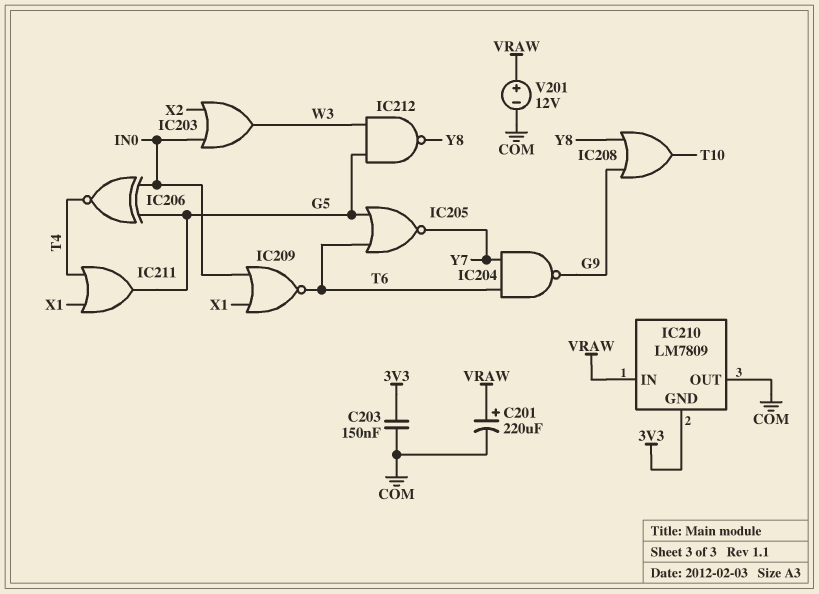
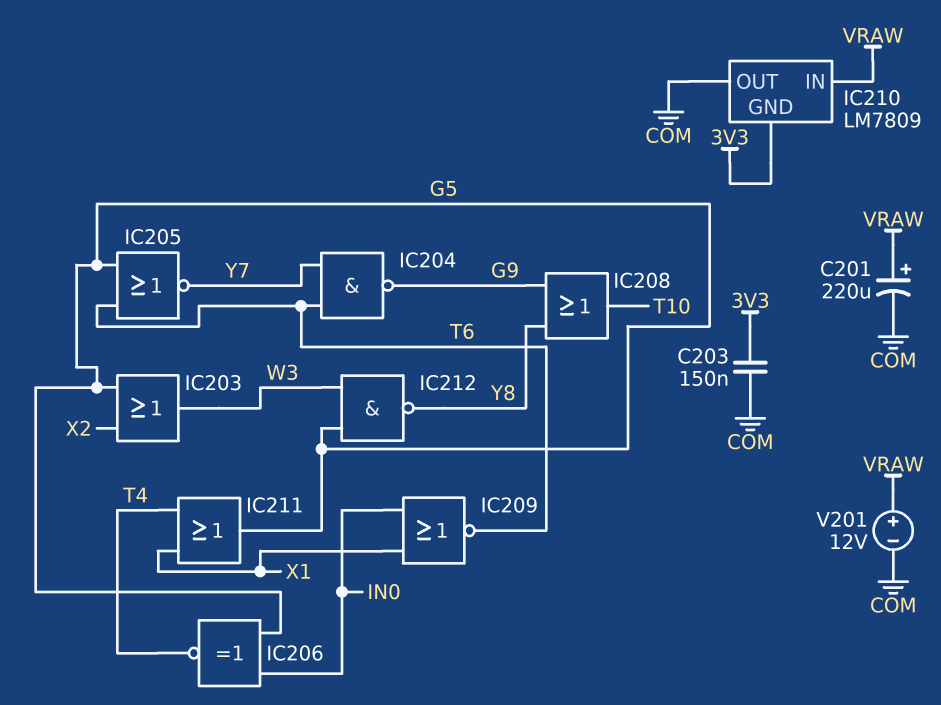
IC203: OR (in IN0, in X2, out W3) -> OR (in G5, in X2, out W3)

